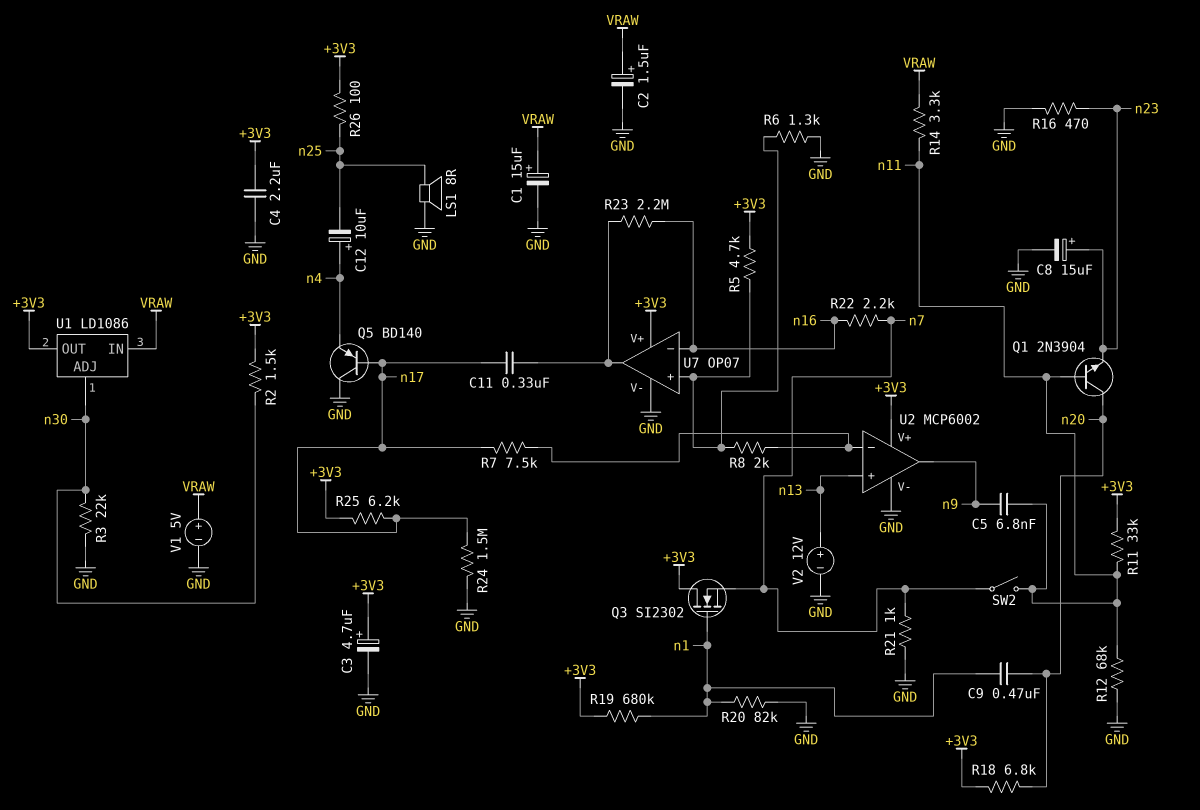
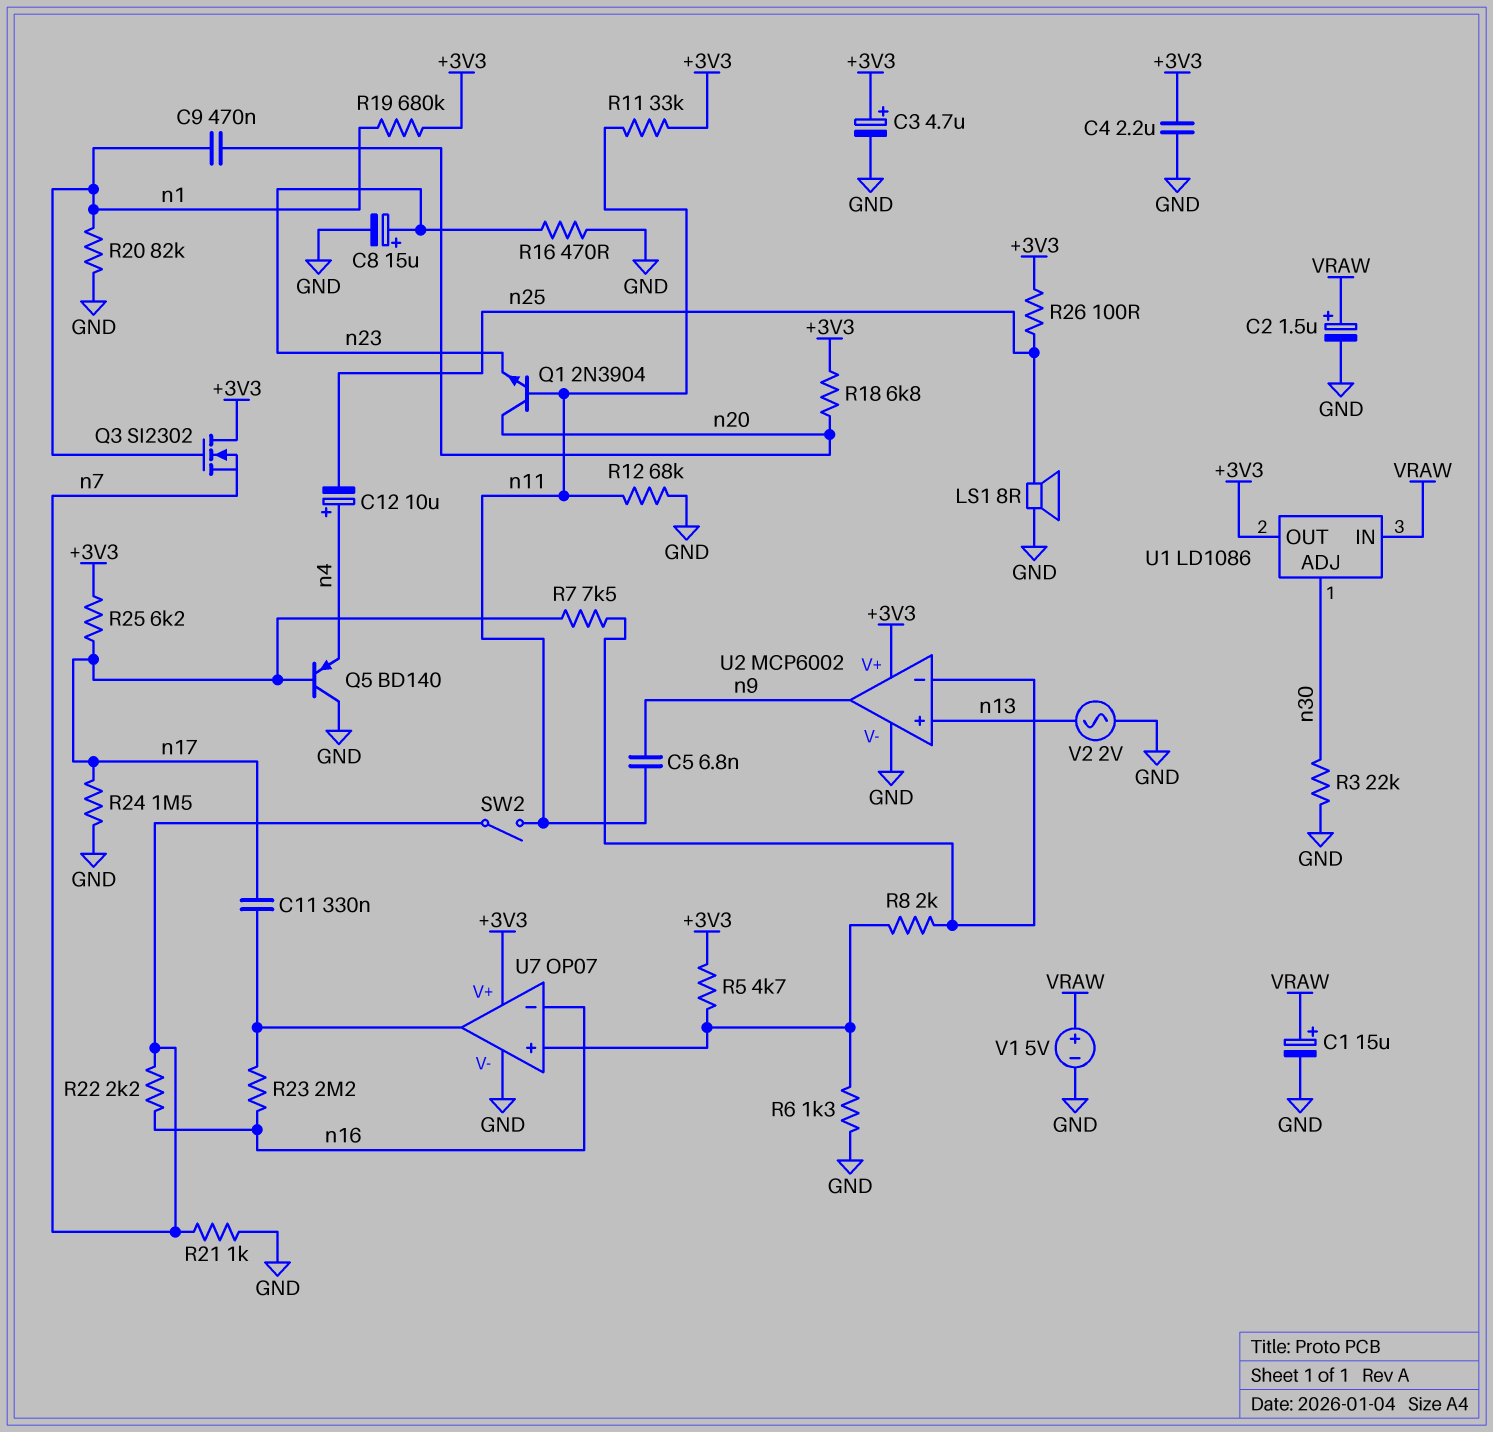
R2: 1.5k (+3V3, n30) -> none
R14: 3.3k (VRAW, n11) -> none
V2: 12V (plus n13, minus GND) -> AC 2V (GND, n13)

